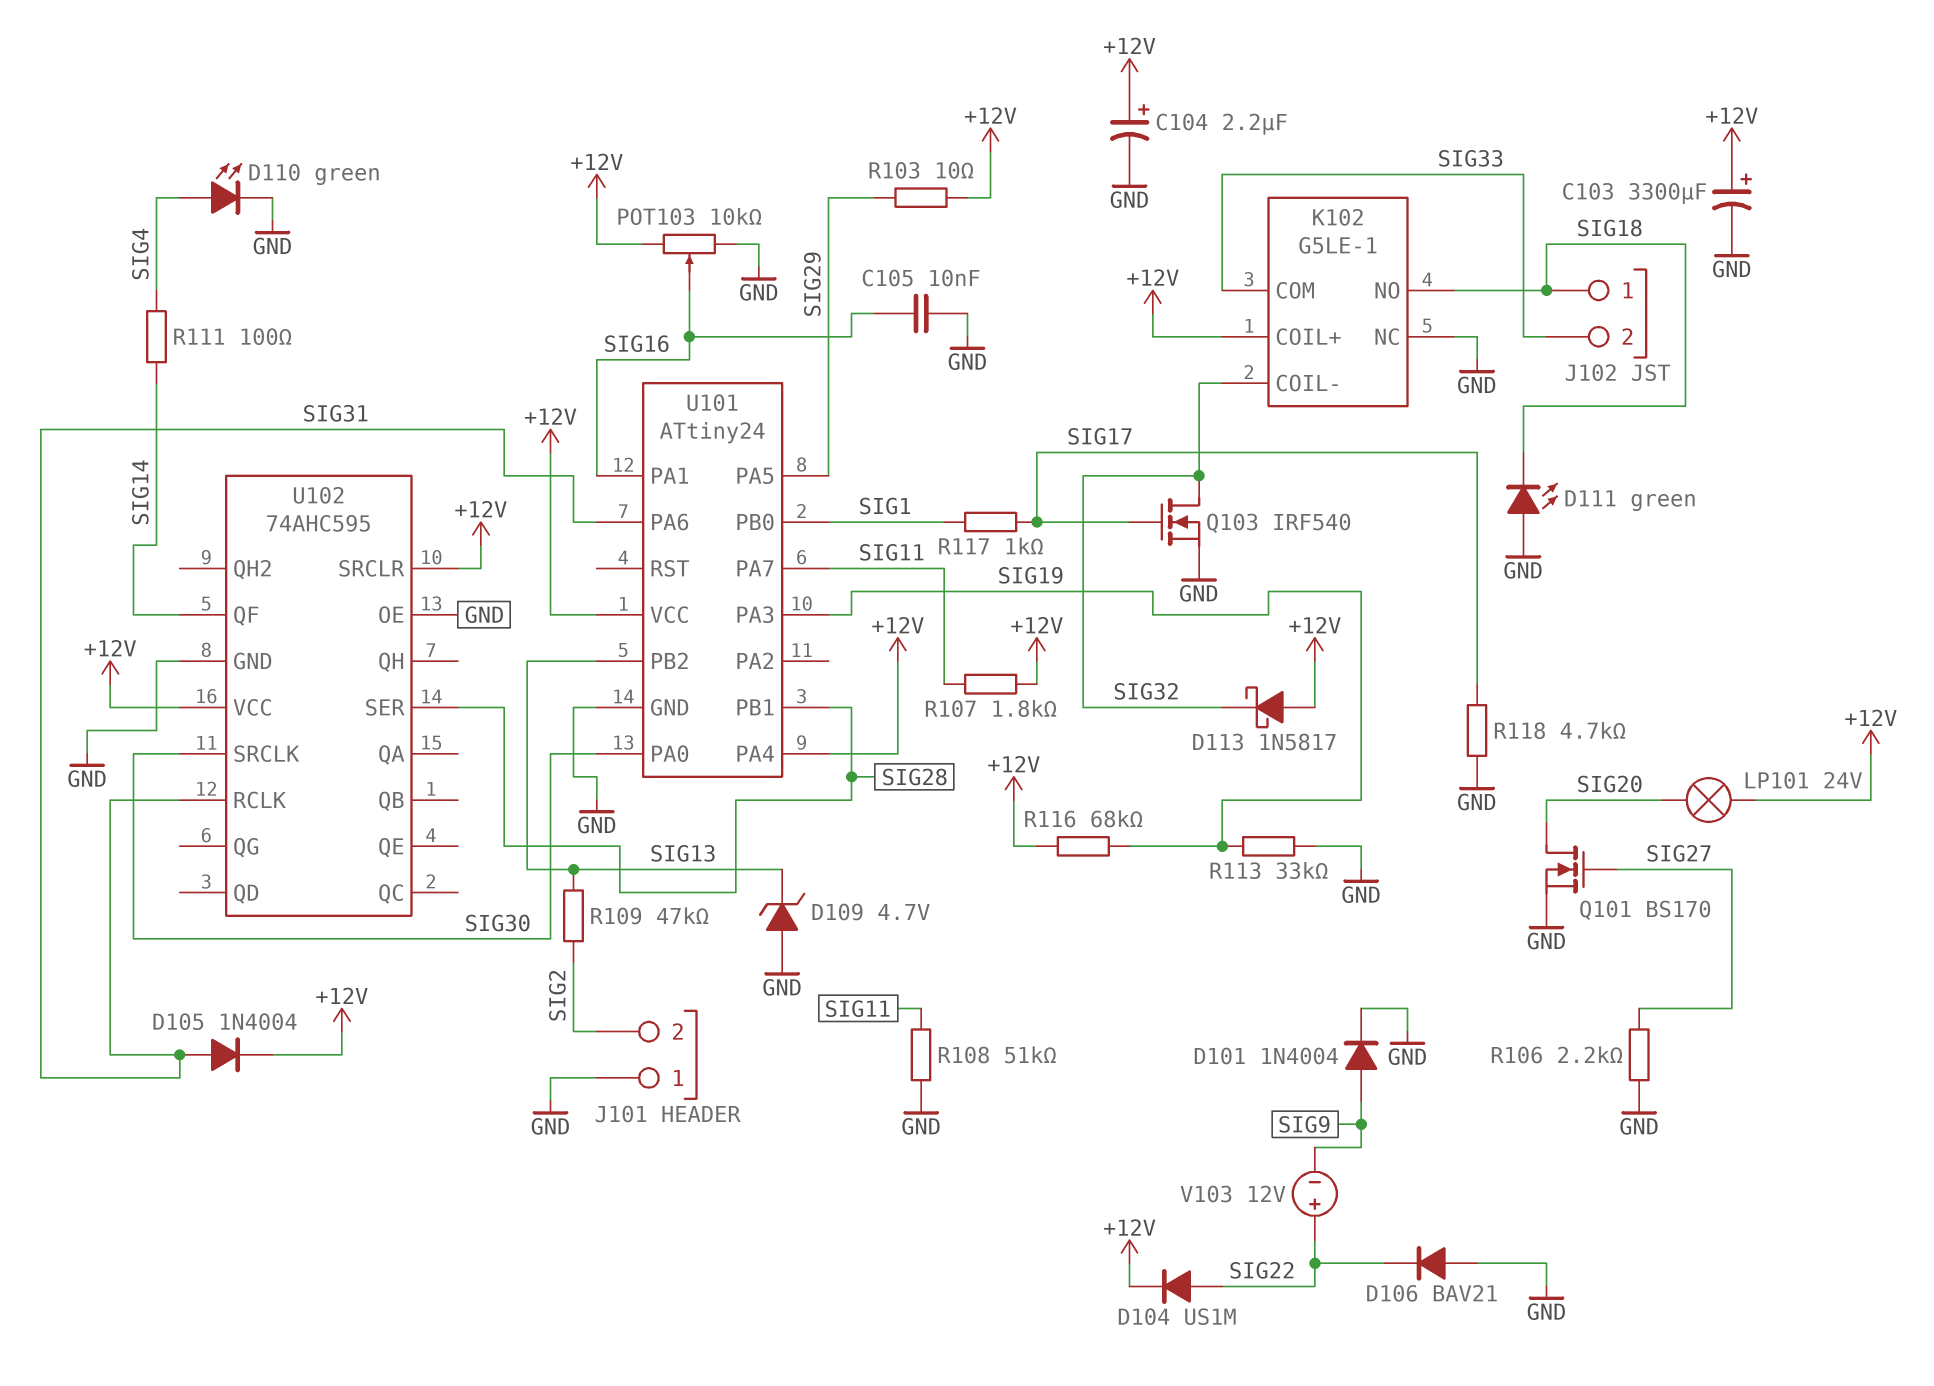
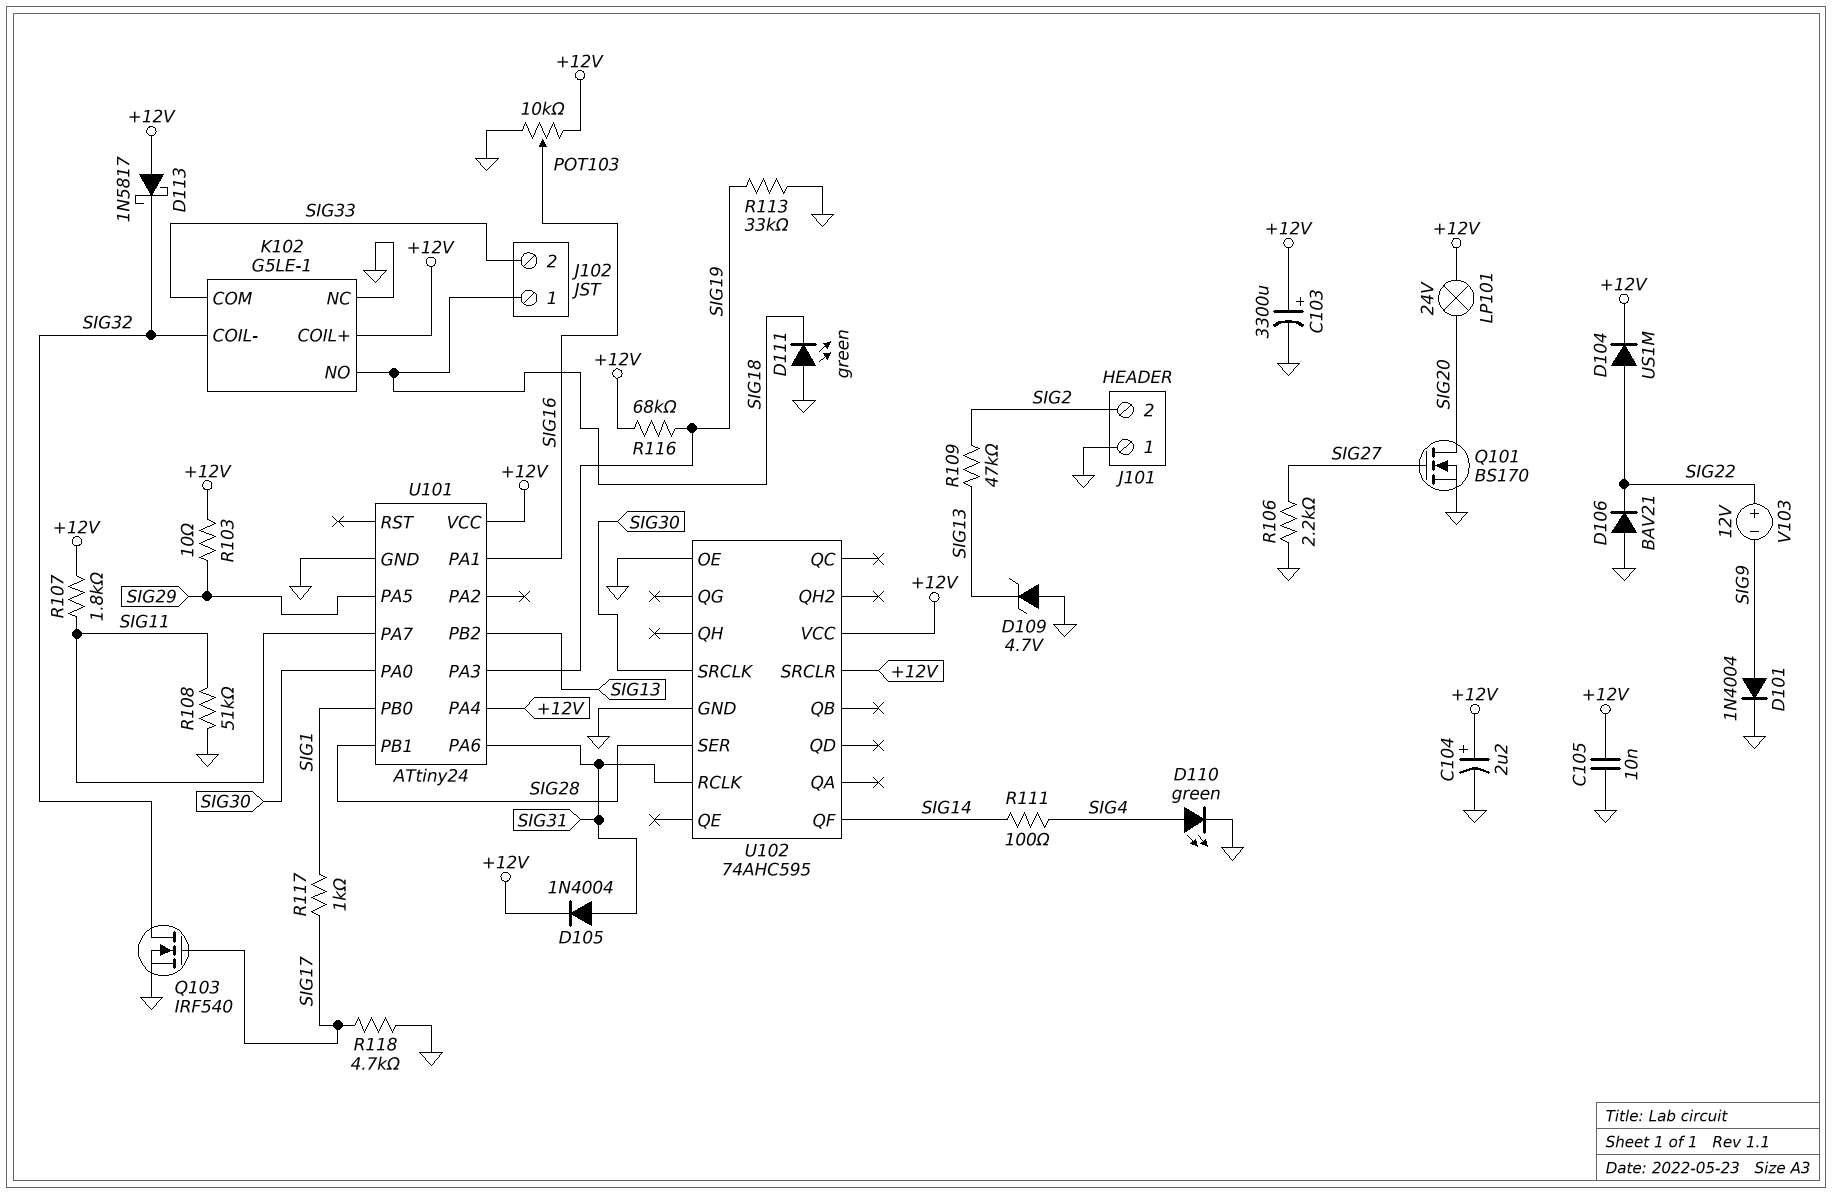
C105: 10nF (GND, SIG16) -> 10nF (+12V, GND)

